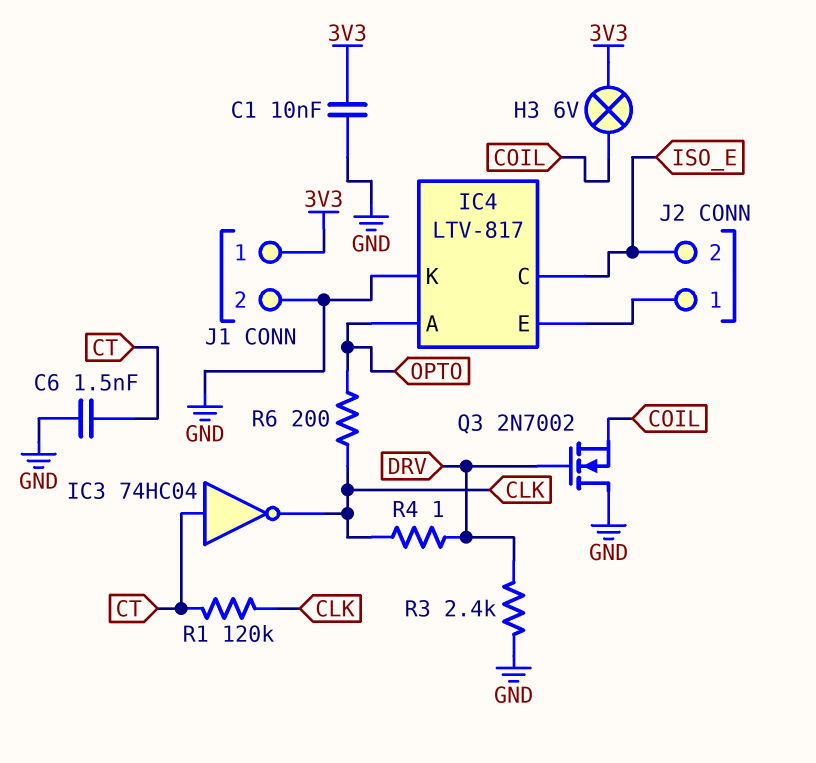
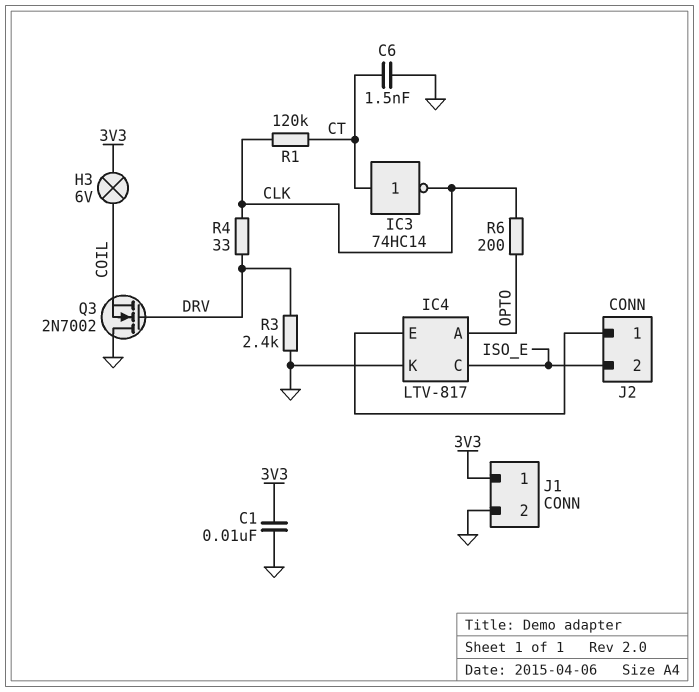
IC3: NOT 74HC04 (in CT, out CLK) -> NOT 74HC14 (in CT, out CLK)
R4: 1 (CLK, DRV) -> 33 (CLK, DRV)

